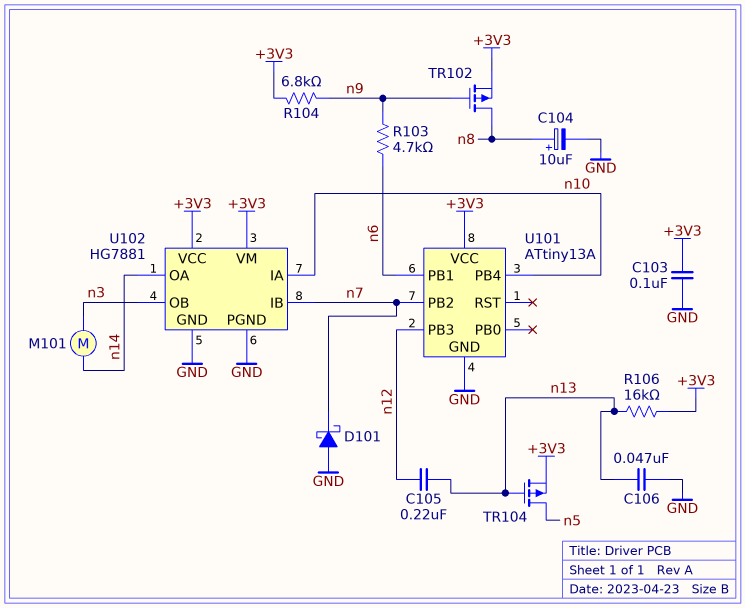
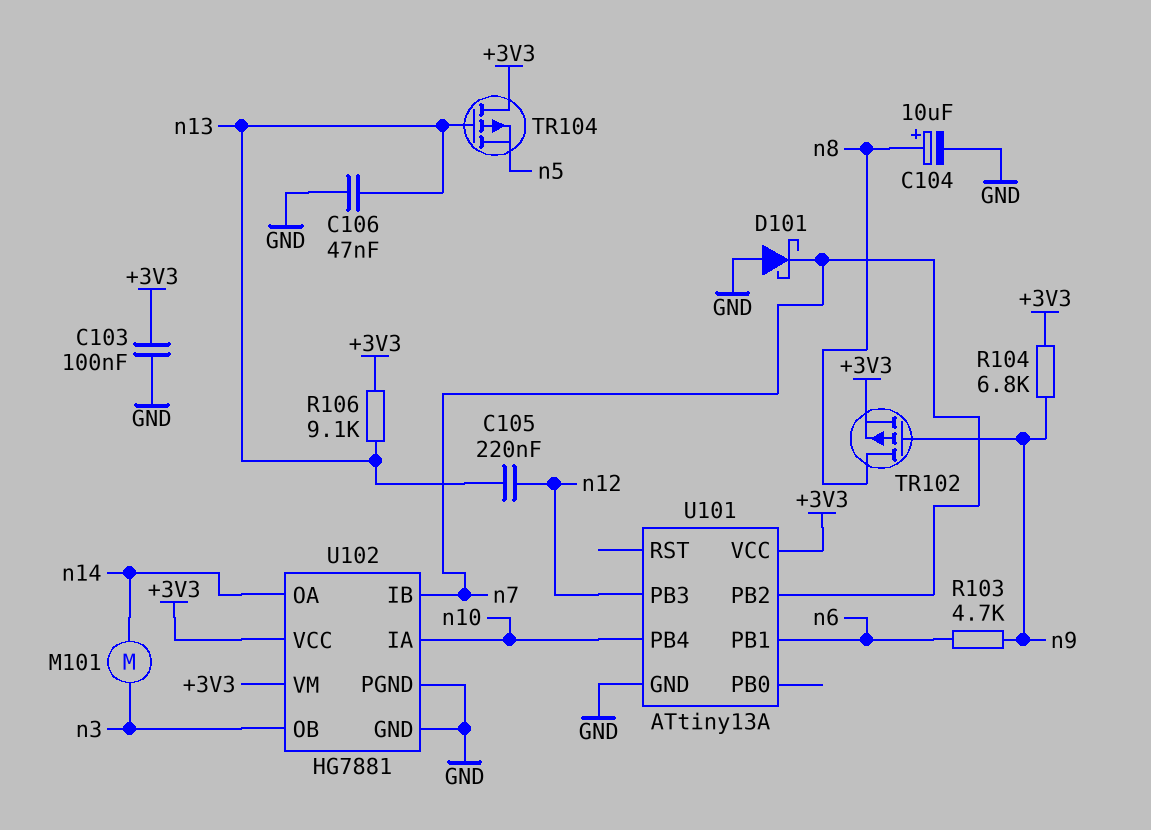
R106: 16k (+3V3, n13) -> 9.1k (+3V3, n13)
TR104: PMOS (G n13, D n5, S +3V3) -> PMOS (G n13, D +3V3, S n5)

